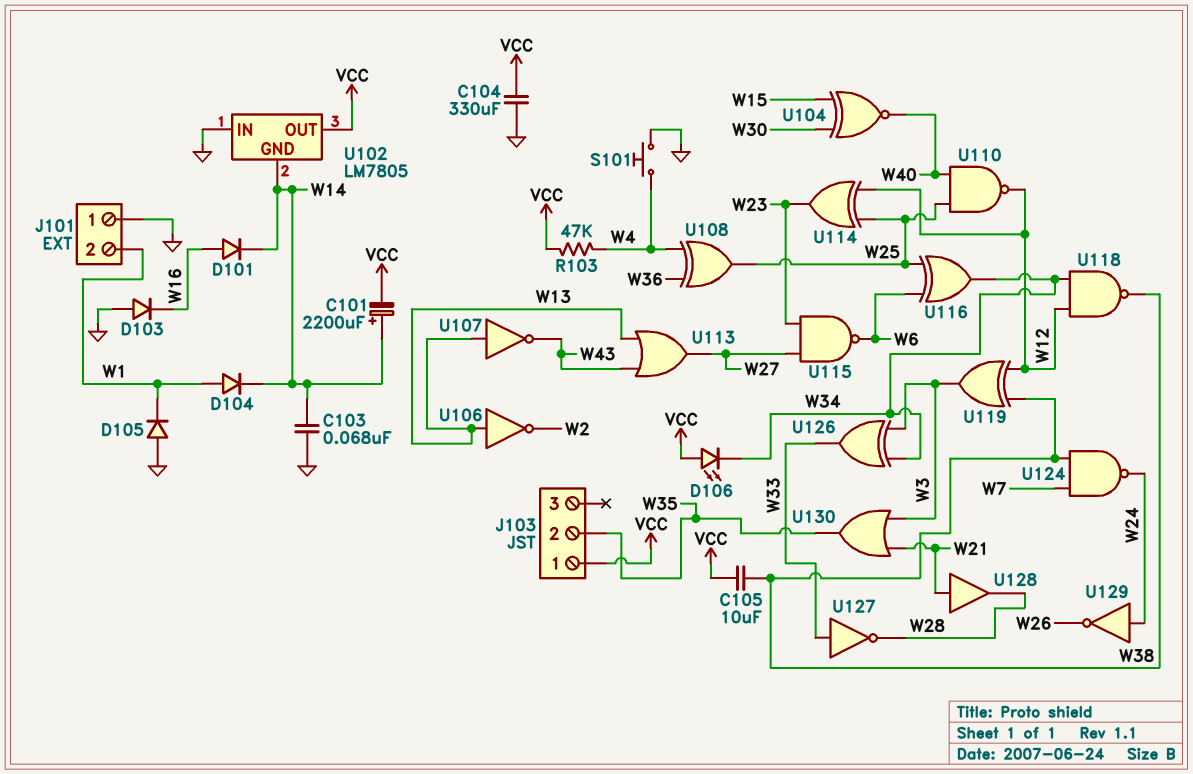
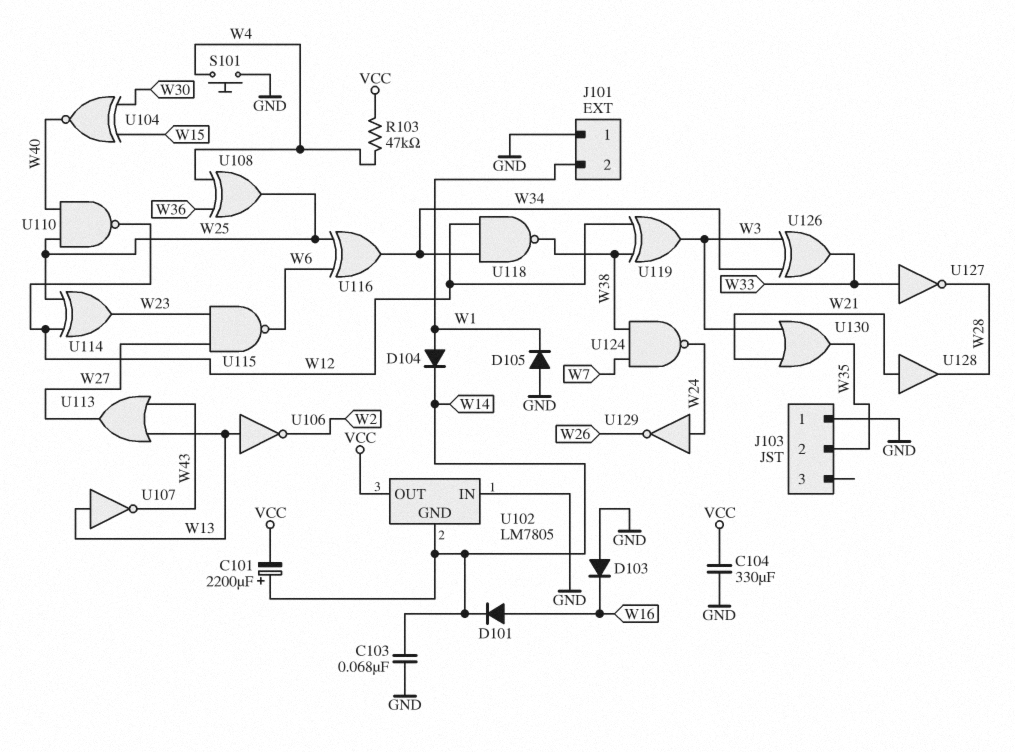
C105: 10uF (VCC, W38) -> none
D106: LED (A VCC, K W34) -> none
J103 pin 1: VCC -> GND

